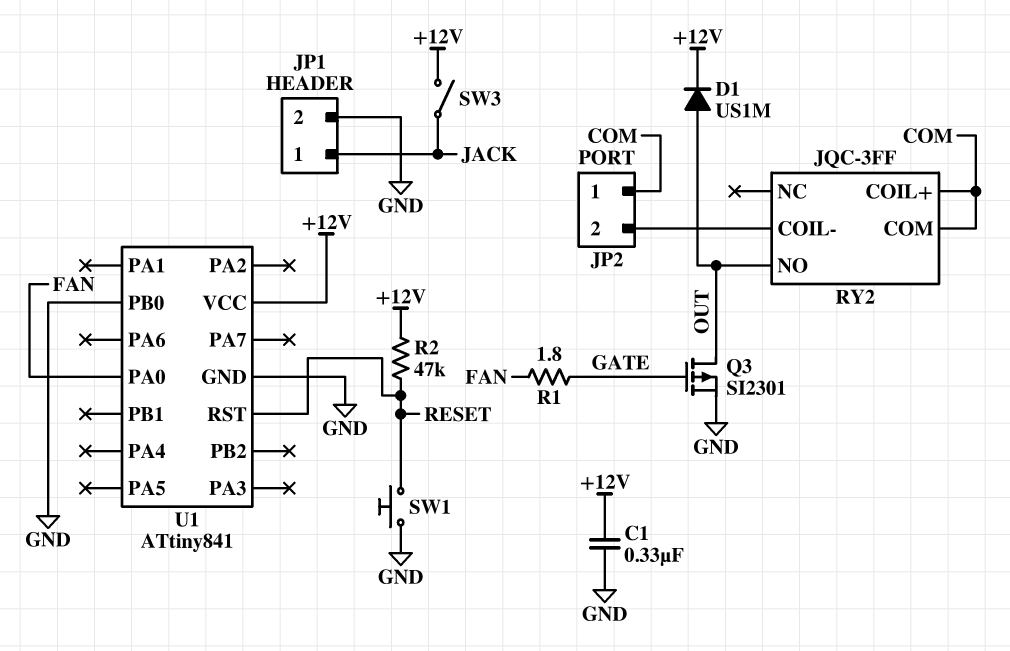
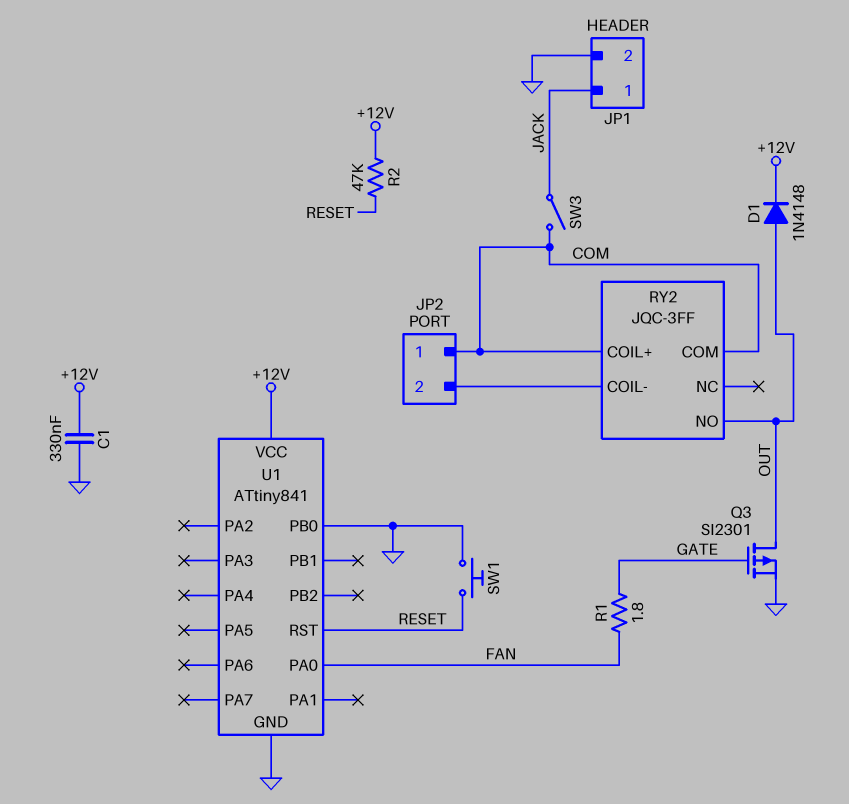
D1: diode US1M (A OUT, K +12V) -> diode 1N4148 (A OUT, K +12V)
SW3: switch (+12V, JACK) -> switch (COM, JACK)

